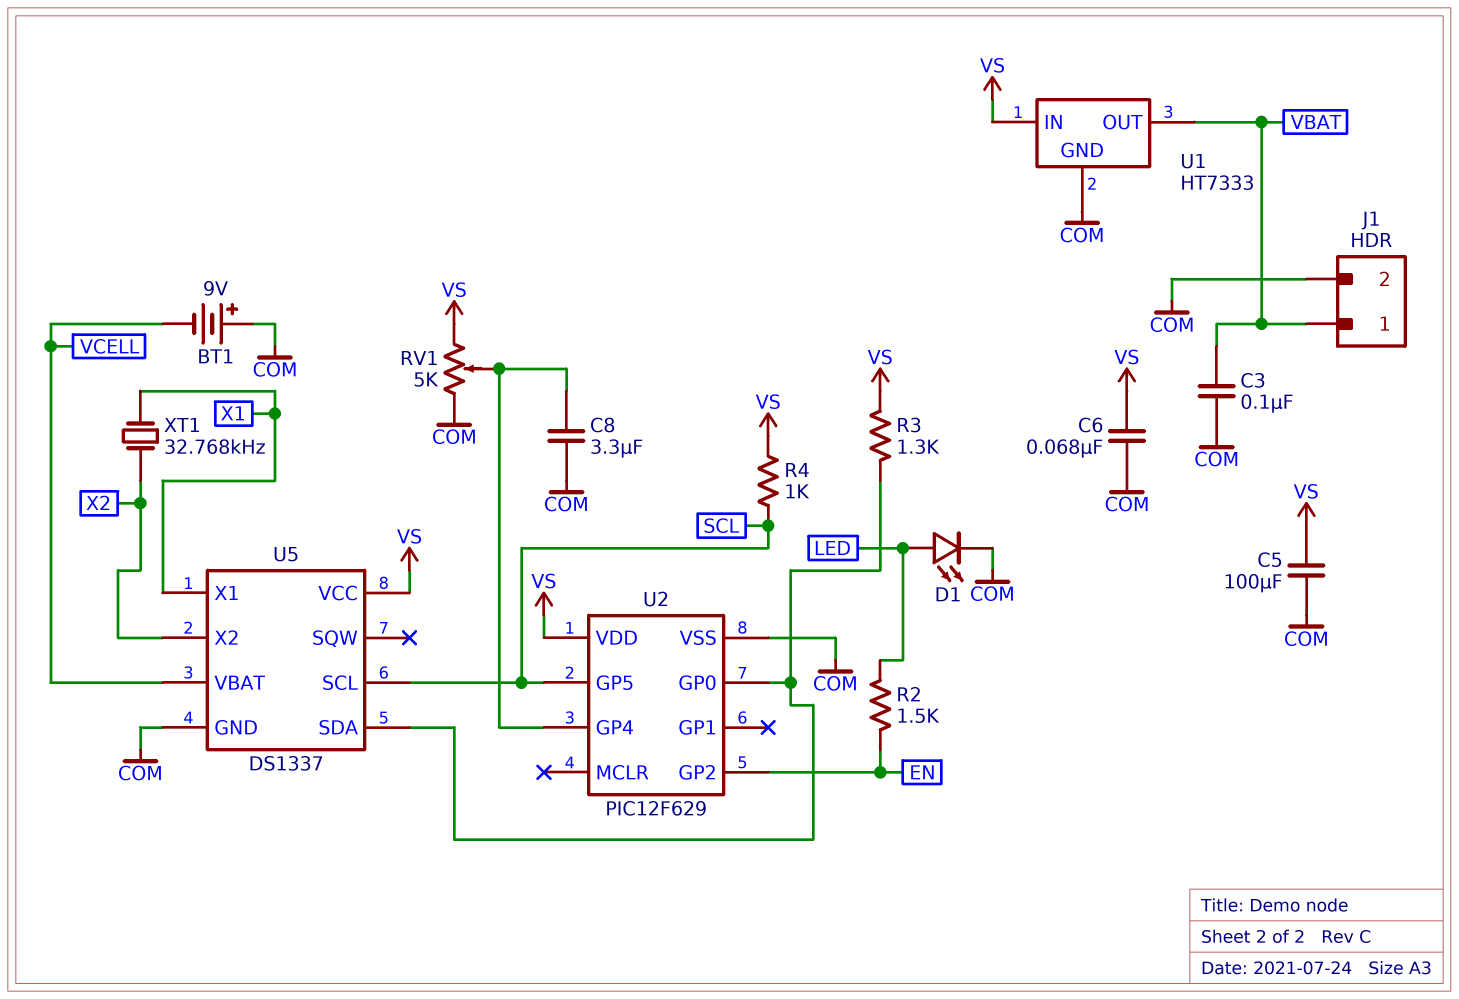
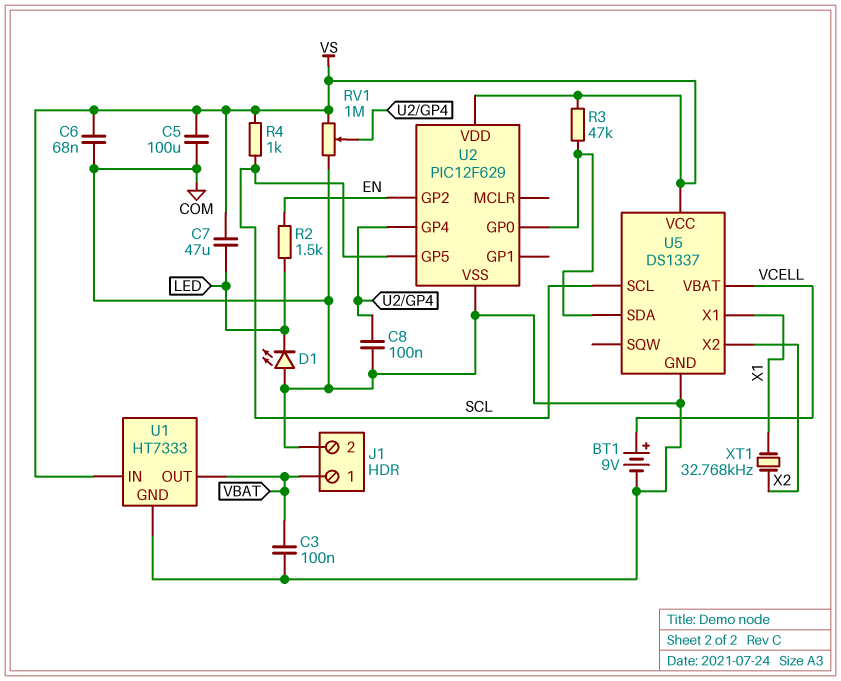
BT1: 9V (plus COM, minus VCELL) -> 9V (plus VCELL, minus COM)
C7: none -> 47uF (LED, VS)
C8: 3.3uF (COM, U2/GP4) -> 100nF (COM, U2/GP4)
D1: LED (A LED, K COM) -> LED (A COM, K LED)
R3: 1.3k (U2/GP0, VS) -> 47k (U2/GP0, VS)
RV1: 5k (COM, VS, wiper U2/GP4) -> 1M (COM, VS, wiper U2/GP4)

